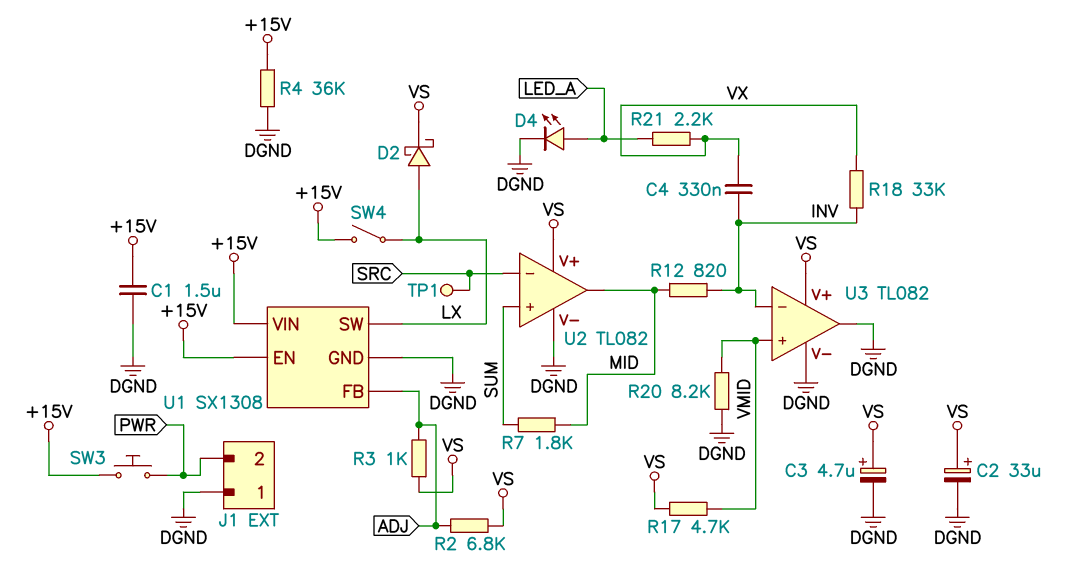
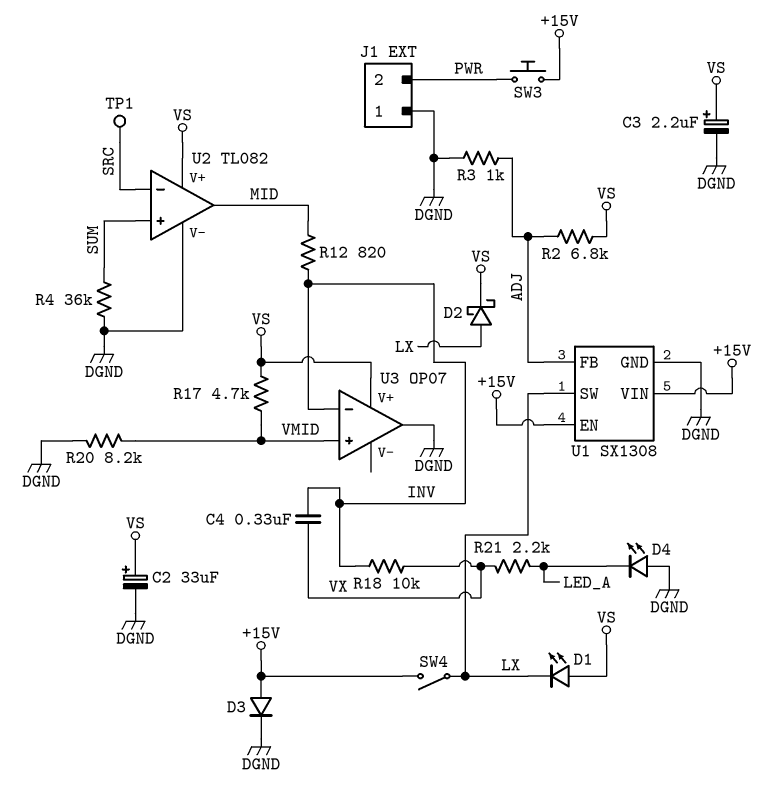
C1: 1.5uF (+15V, DGND) -> none
C3: 4.7uF (plus VS, minus DGND) -> 2.2uF (plus VS, minus DGND)
D1: none -> LED (A VS, K LX)
D3: none -> diode (A +15V, K DGND)
D4: LED (A LED_A, K DGND) -> LED (A DGND, K LED_A)
R3: 1k (ADJ, VS) -> 1k (ADJ, DGND)
R4: 36k (+15V, DGND) -> 36k (DGND, SUM)
R7: 1.8k (MID, SUM) -> none
R18: 33k (INV, VX) -> 10k (INV, VX)
U3: TL082 -> OP07
U3 pin V-: DGND -> none

